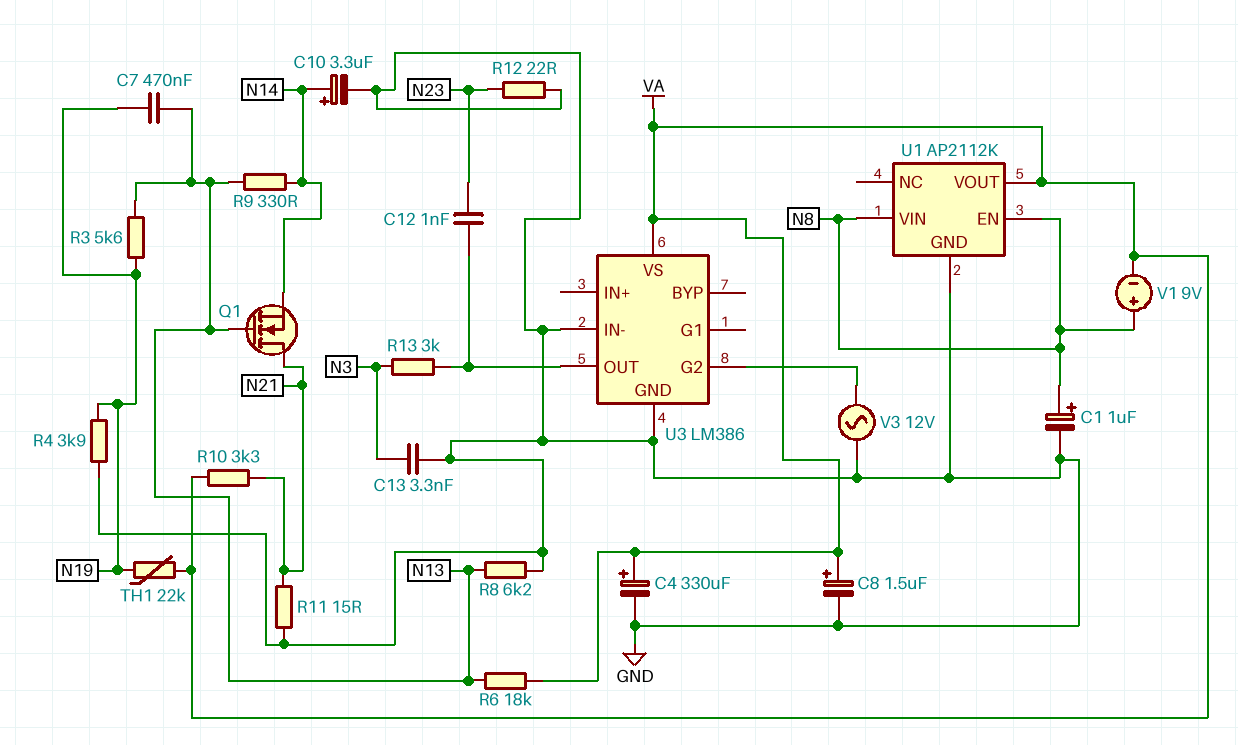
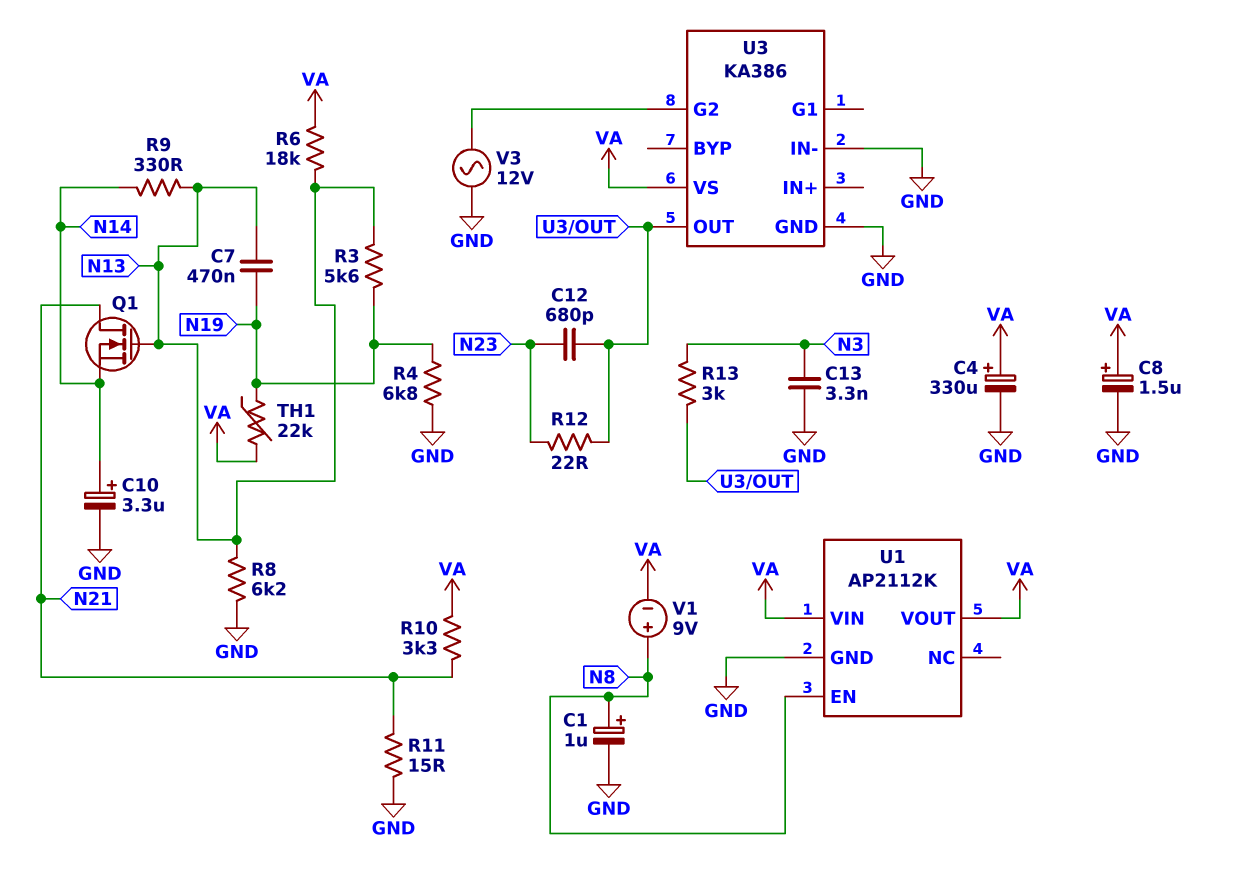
C12: 1nF (N23, U3/OUT) -> 680pF (N23, U3/OUT)
R4: 3.9k (GND, N19) -> 6.8k (GND, N19)
R12: 22 (GND, N23) -> 22 (N23, U3/OUT)
U1 pin VIN: N8 -> VA
U3: LM386 -> KA386

